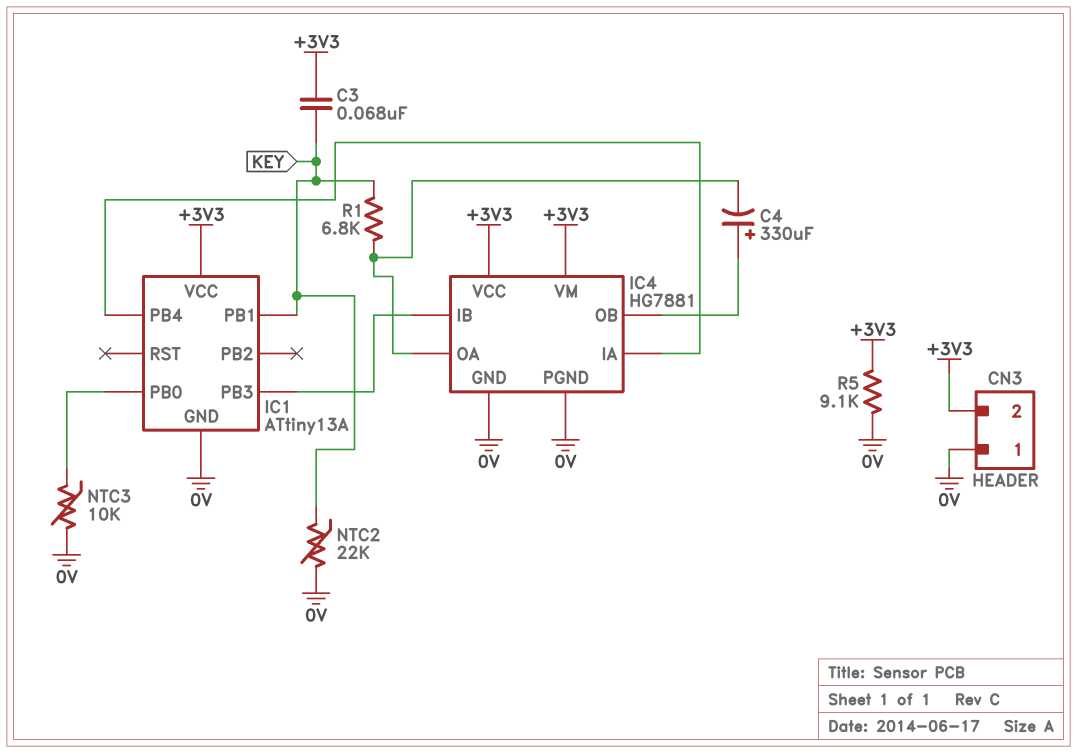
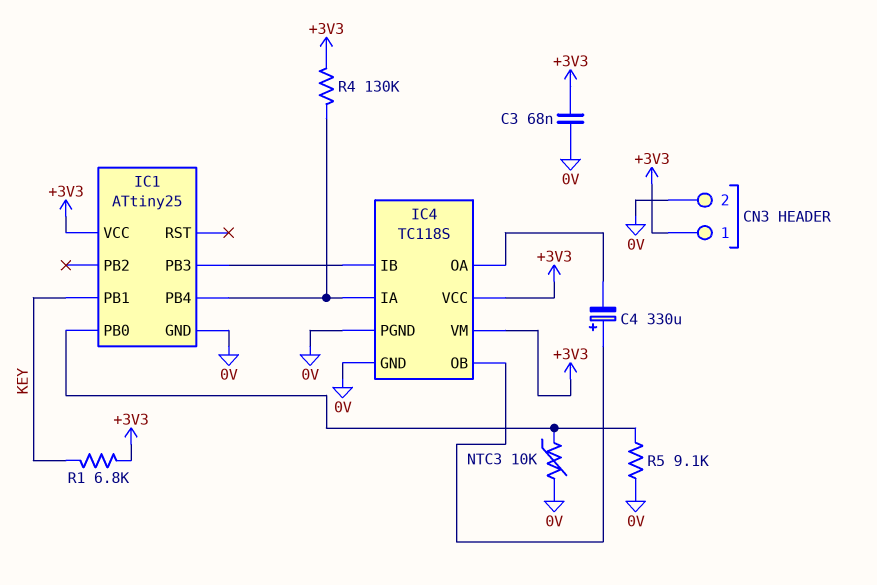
C3: 68nF (+3V3, KEY) -> 68nF (+3V3, 0V)
CN3 pin 1: 0V -> +3V3
CN3 pin 2: +3V3 -> 0V
IC1: ATtiny13A -> ATtiny25
IC4: HG7881 -> TC118S
NTC2: 22k (0V, KEY) -> none
R1: 6.8k (IC4/OA, KEY) -> 6.8k (+3V3, KEY)
R4: none -> 130k (+3V3, IC1/PB4)
R5: 9.1k (+3V3, 0V) -> 9.1k (0V, IC1/PB0)

